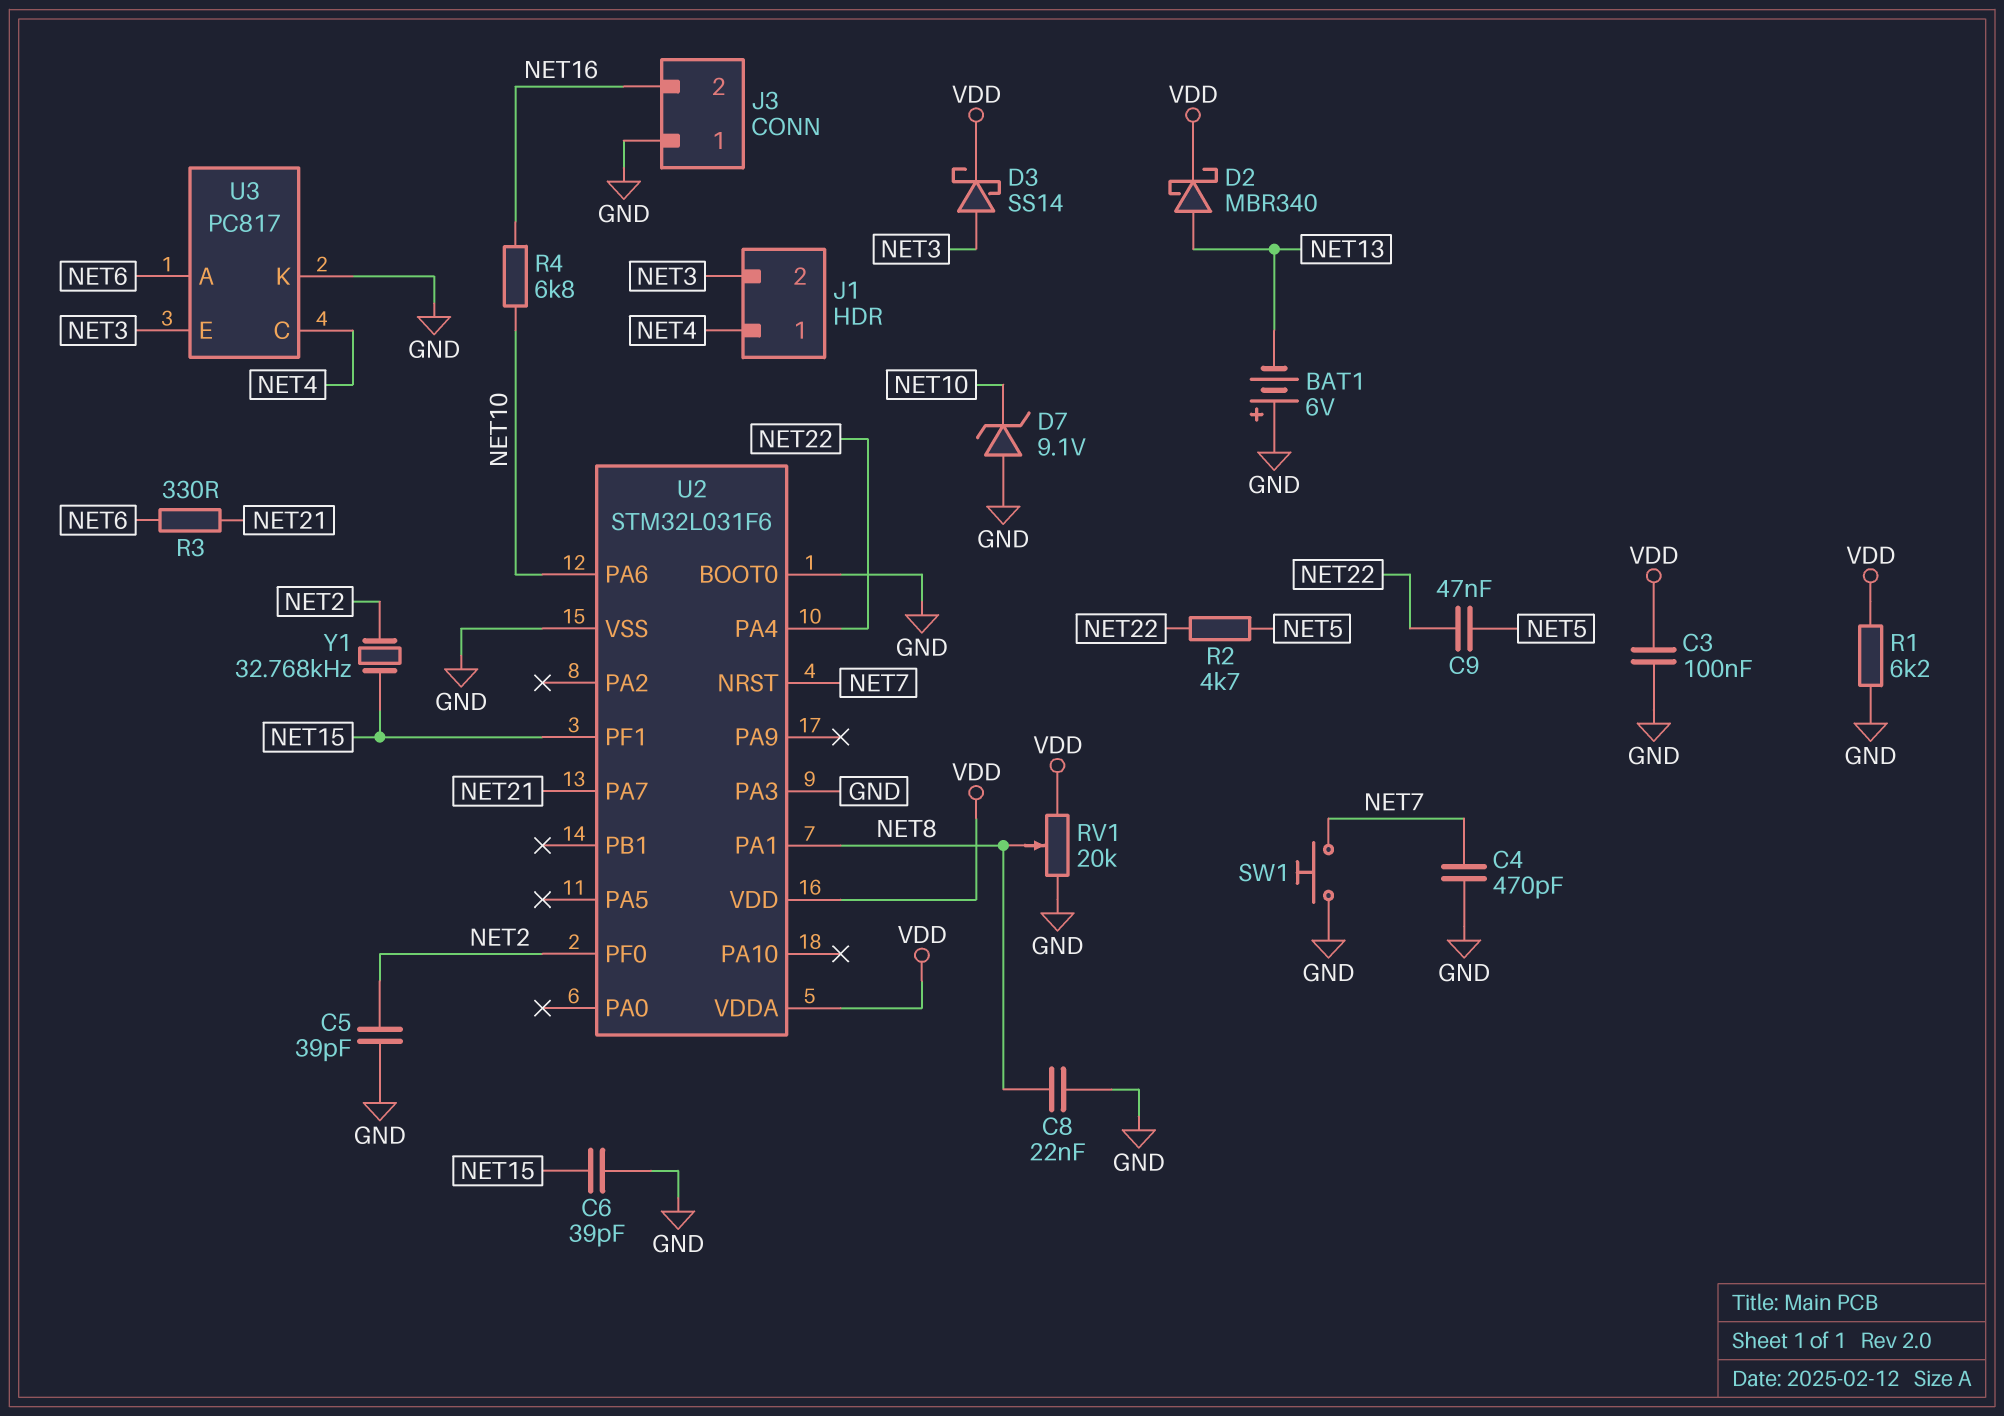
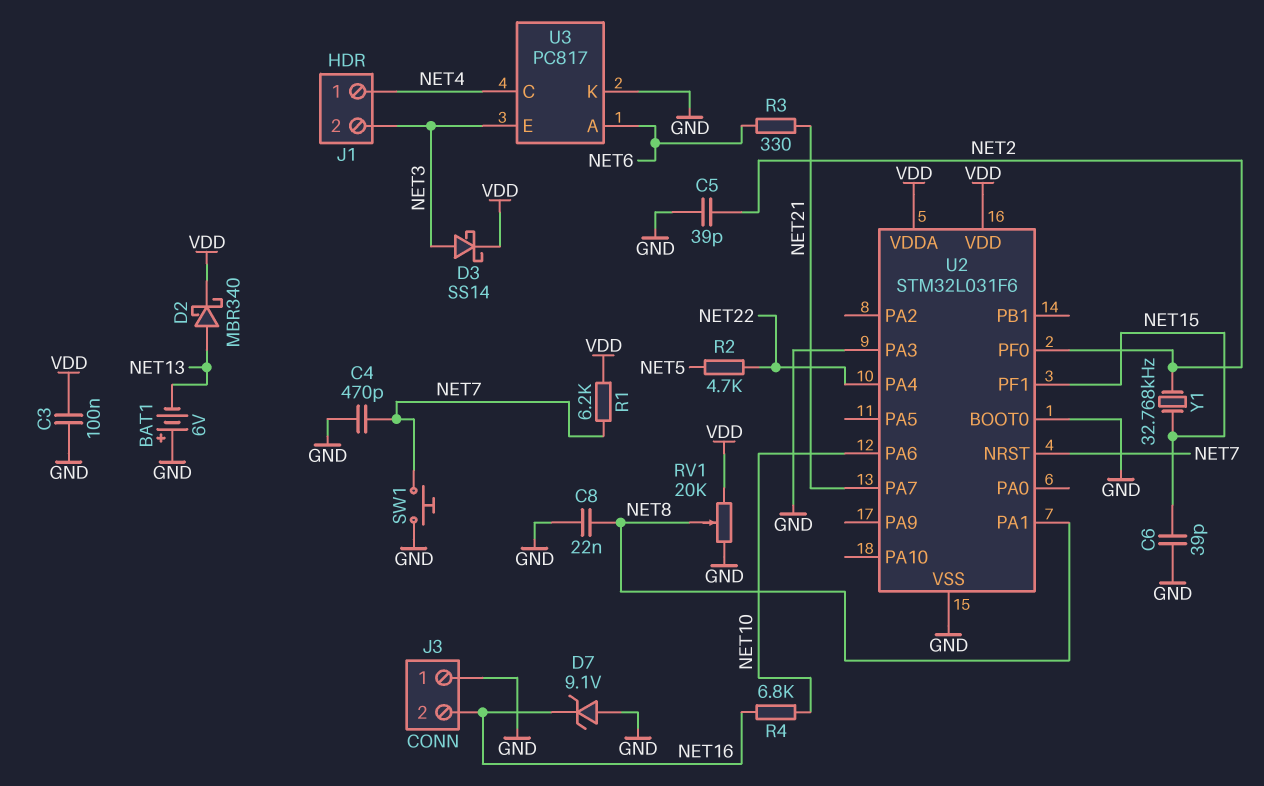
C9: 47nF (NET5, NET22) -> none
D7: zener 9.1V (A GND, K NET10) -> zener 9.1V (A GND, K NET16)
R1: 6.2k (GND, VDD) -> 6.2k (NET7, VDD)

